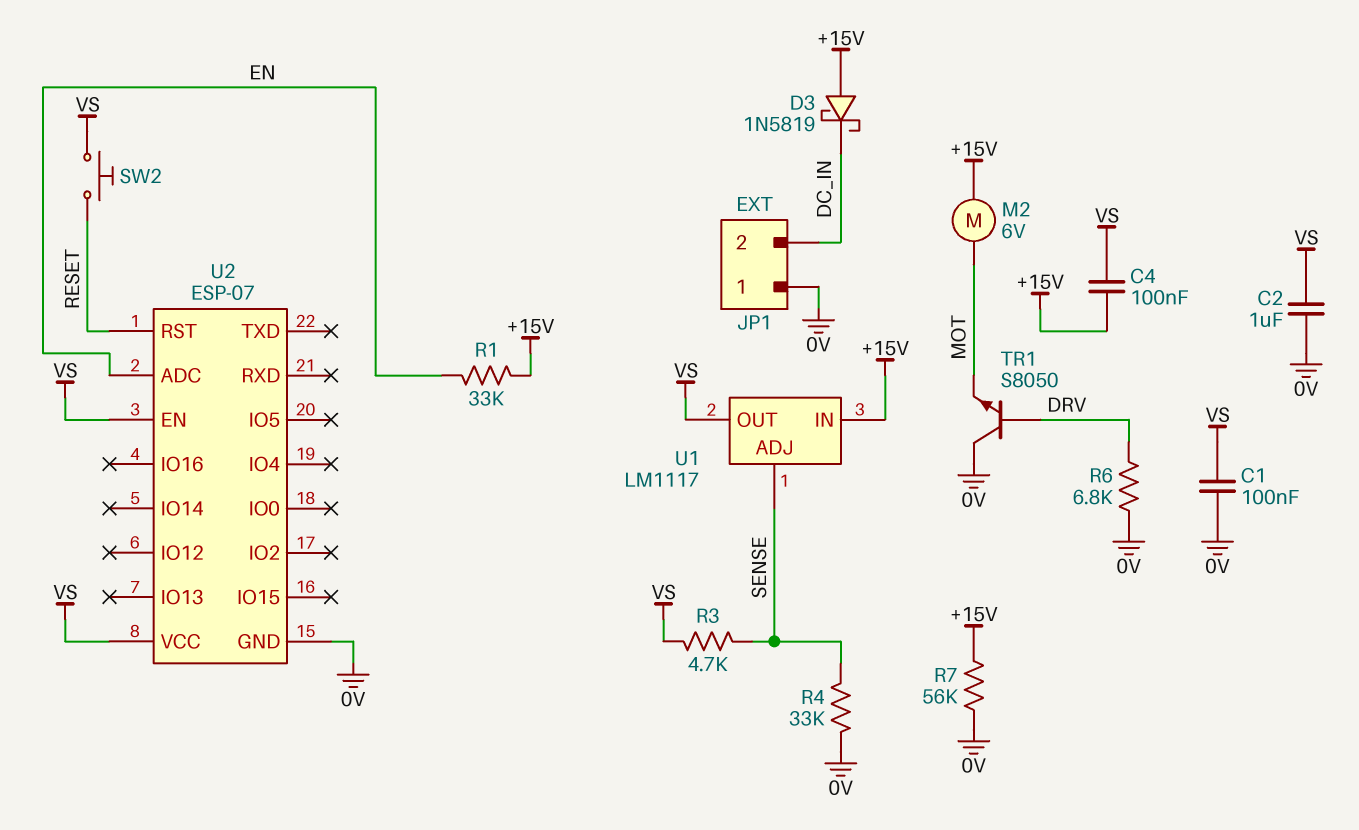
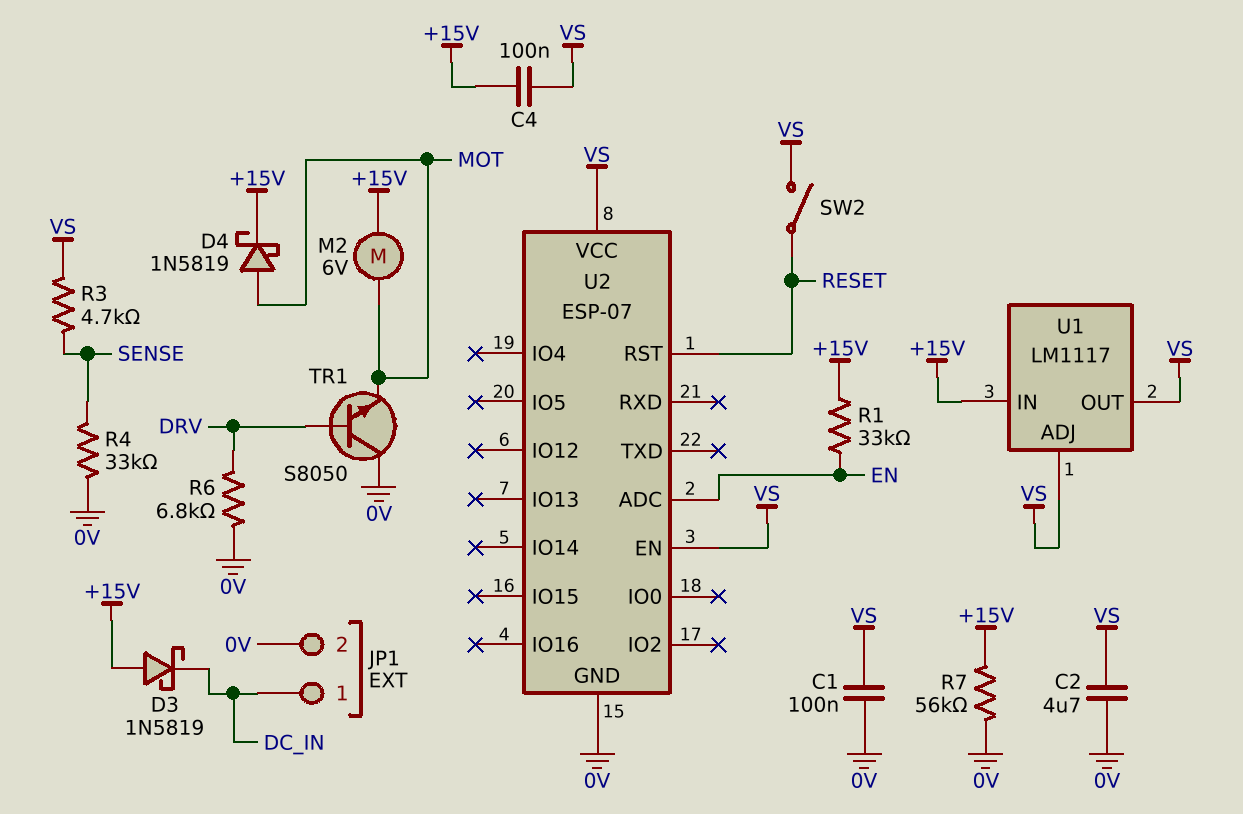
C2: 1uF (0V, VS) -> 4.7uF (0V, VS)
D4: none -> schottky 1N5819 (A MOT, K +15V)
JP1 pin 1: 0V -> DC_IN
JP1 pin 2: DC_IN -> 0V
SW2: button (RESET, VS) -> switch (RESET, VS)
U1 pin ADJ: SENSE -> VS

